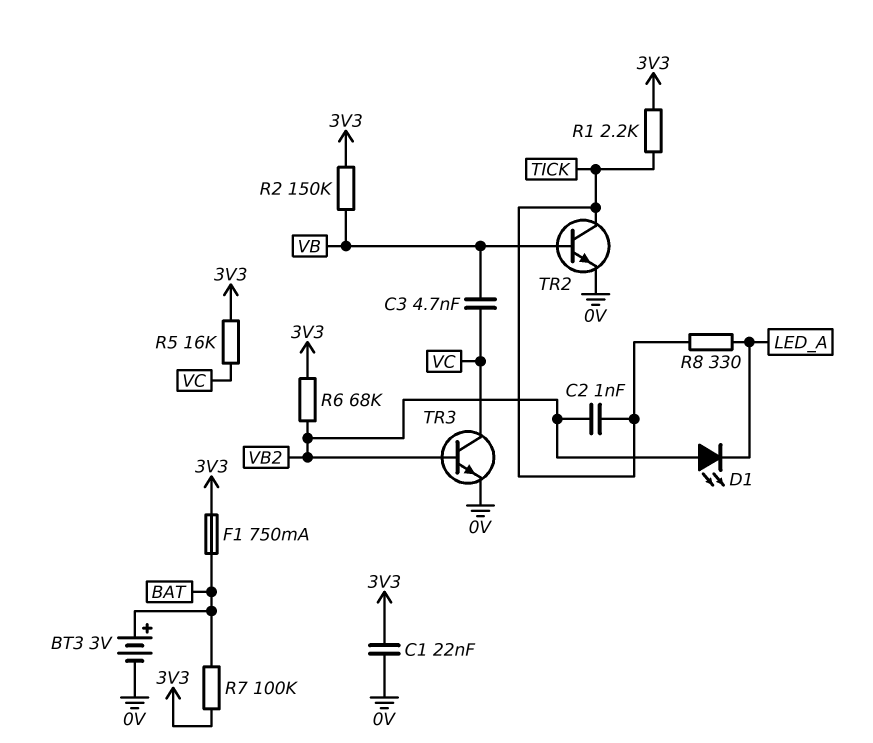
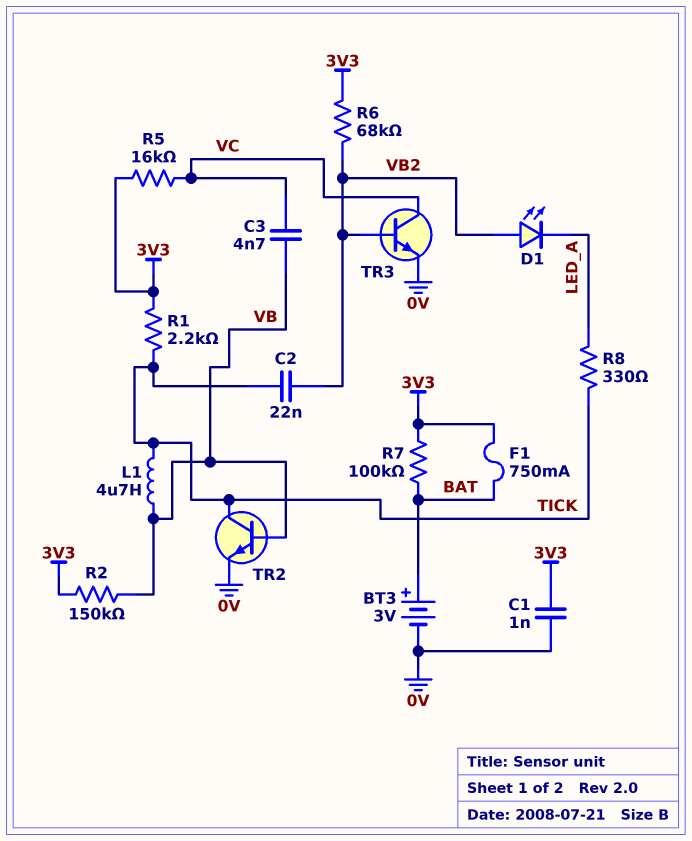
C1: 22nF (0V, 3V3) -> 1nF (0V, 3V3)
C2: 1nF (TICK, VB2) -> 22nF (TICK, VB2)
L1: none -> 4.7uH (TICK, VB)

